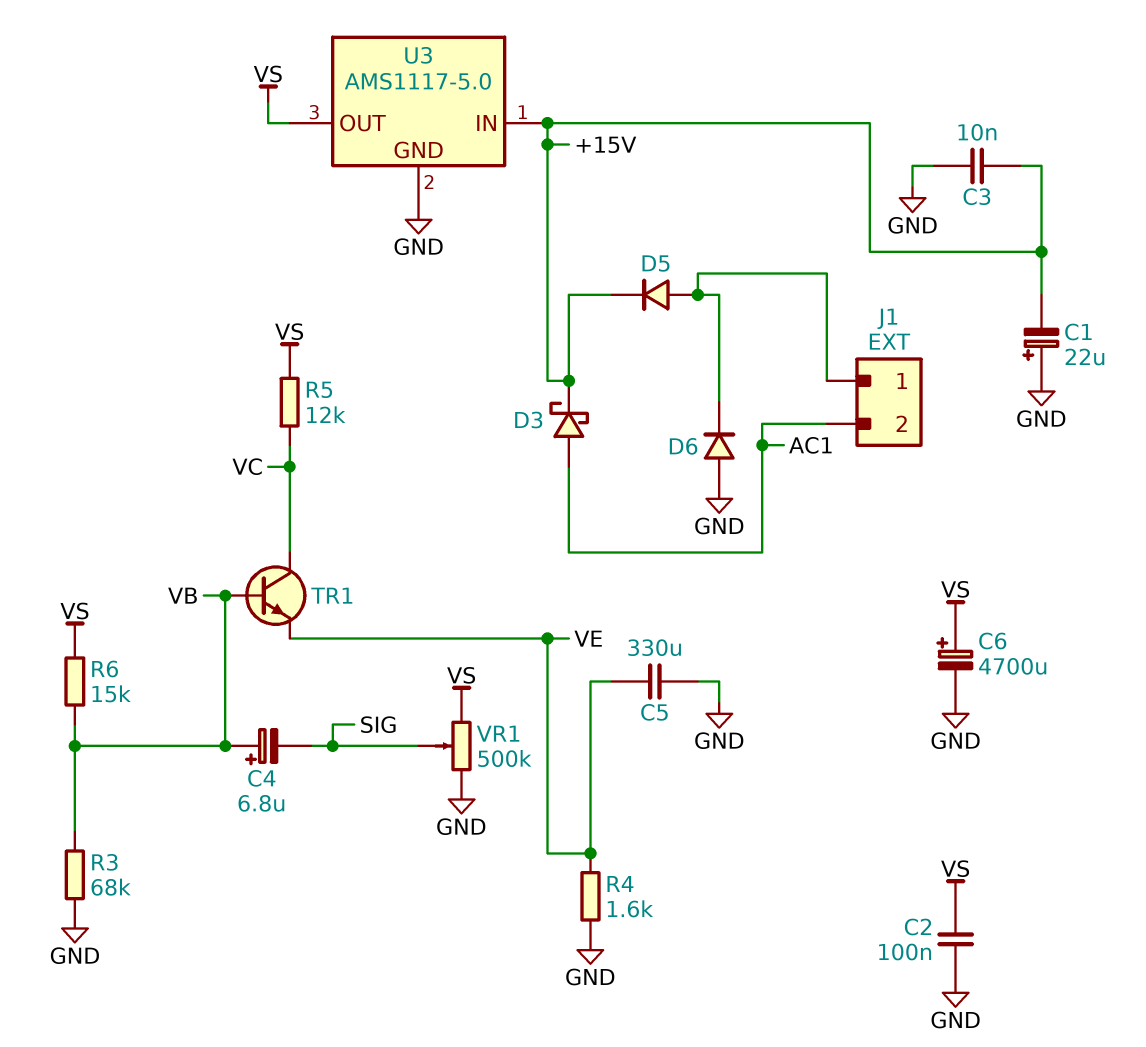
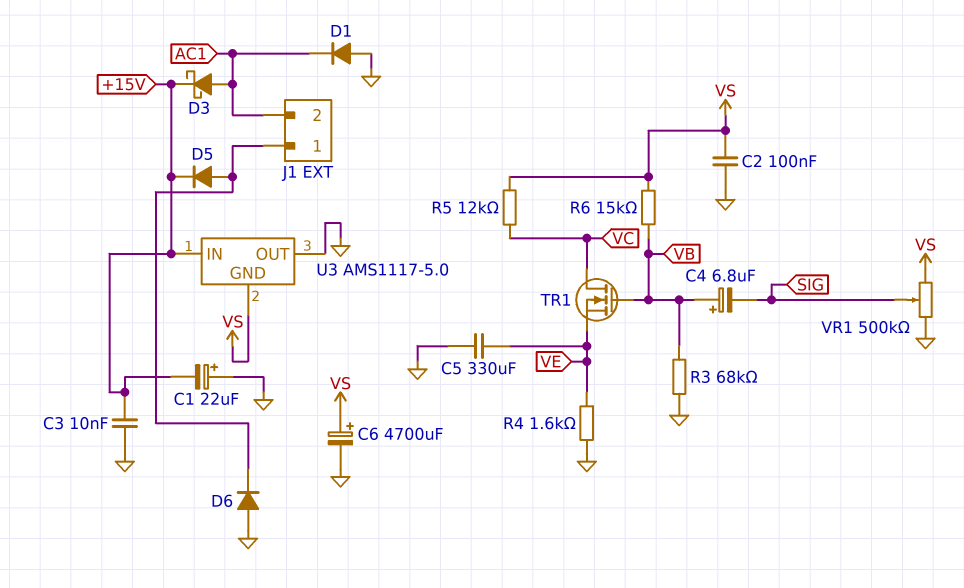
D1: none -> diode (A GND, K AC1)
TR1: NPN (B VB, C VC, E VE) -> NMOS (G VB, D VC, S VE)
U3 pin GND: GND -> VS
U3 pin OUT: VS -> GND

